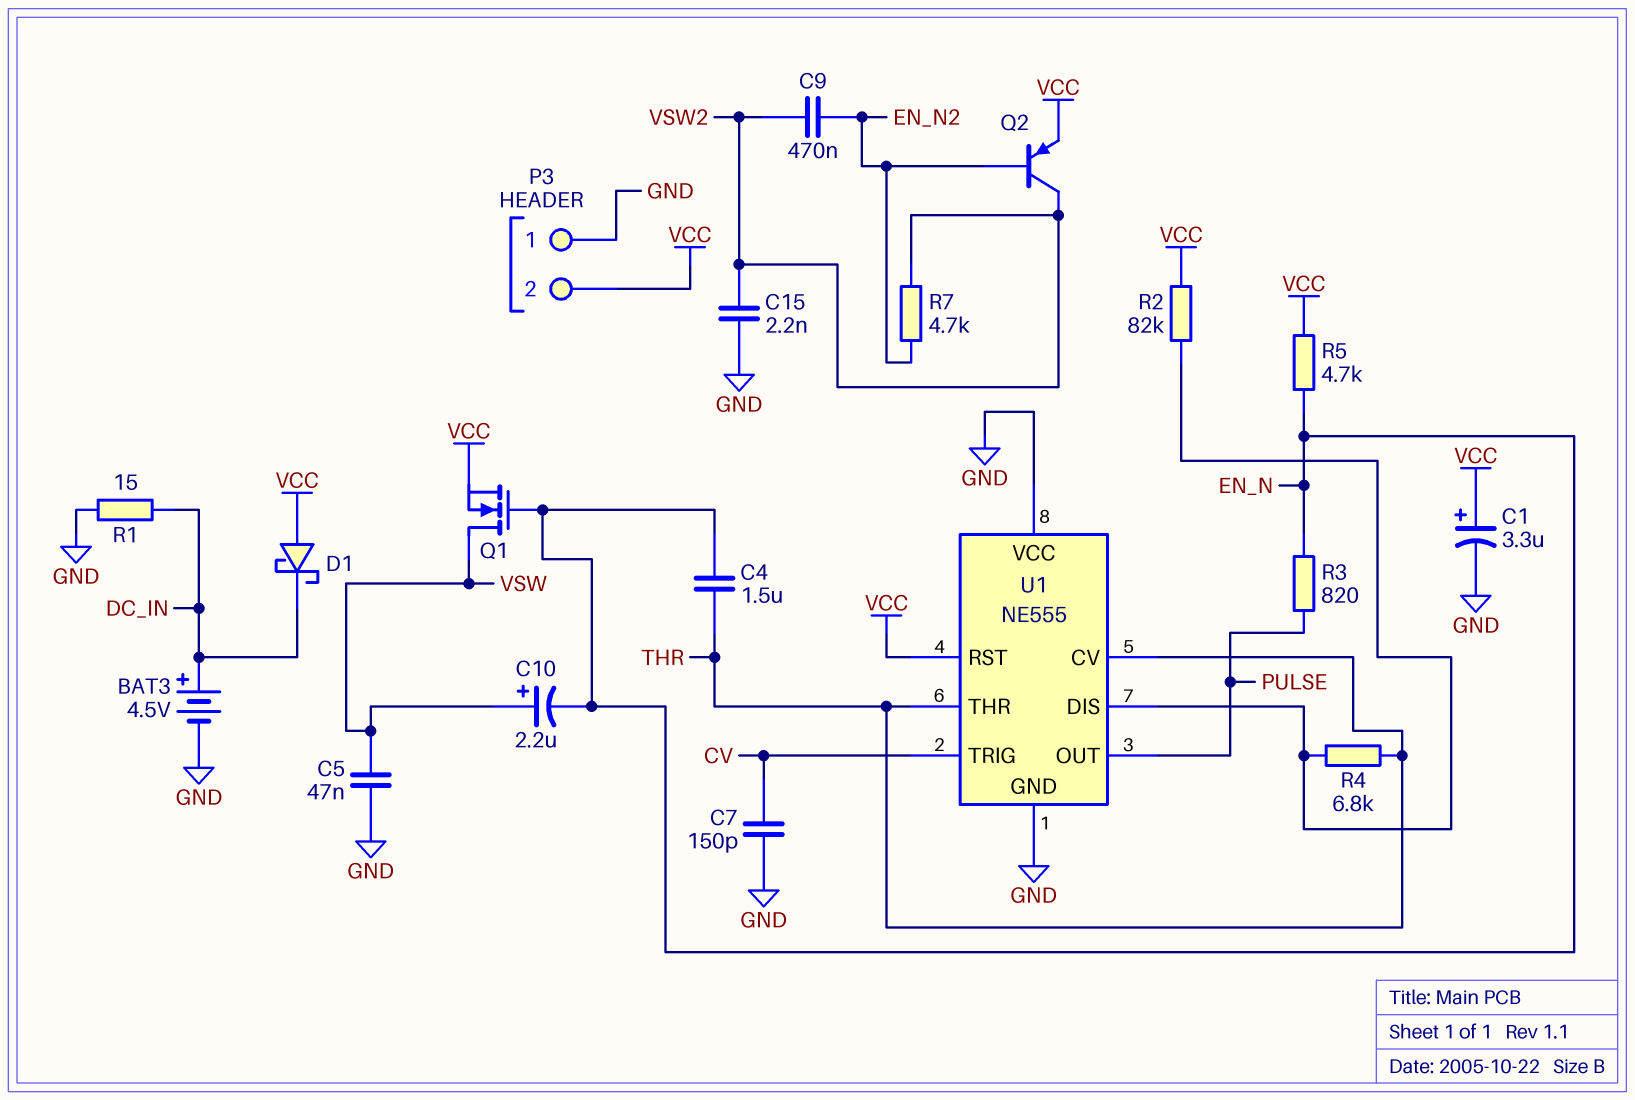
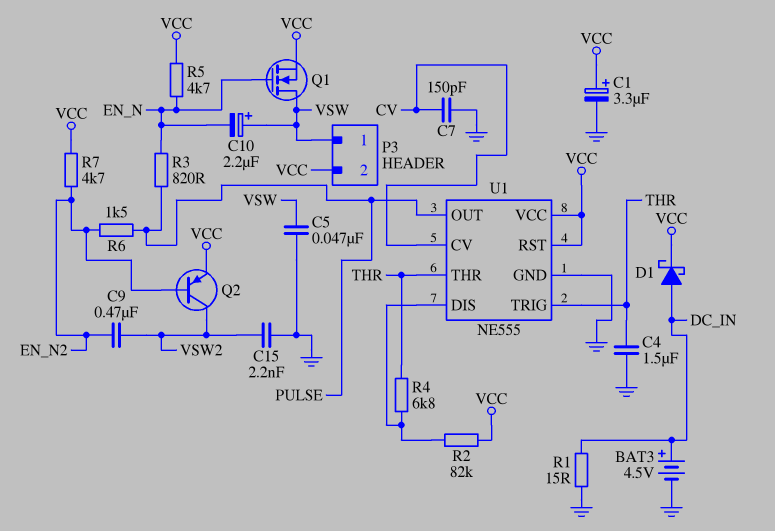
C4: 1.5uF (EN_N, THR) -> 1.5uF (GND, THR)
D1: schottky (A VCC, K DC_IN) -> schottky (A DC_IN, K VCC)
P3 pin 1: GND -> VSW
R6: none -> 1.5k (EN_N2, PULSE)
R7: 4.7k (EN_N2, VSW2) -> 4.7k (EN_N2, VCC)
U1 pin CV: THR -> CV
U1 pin TRIG: CV -> THR
U1 pin VCC: GND -> VCC

